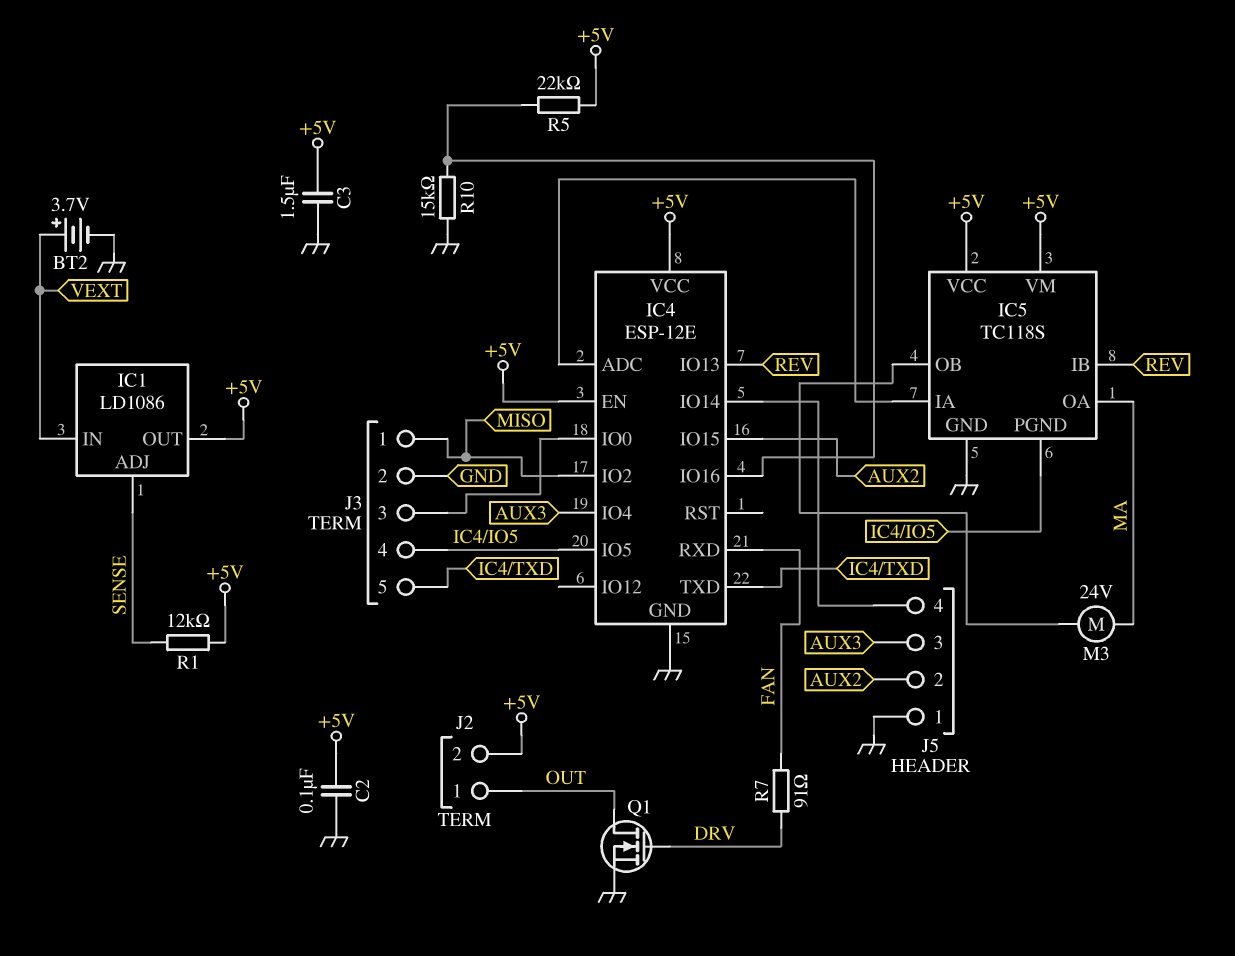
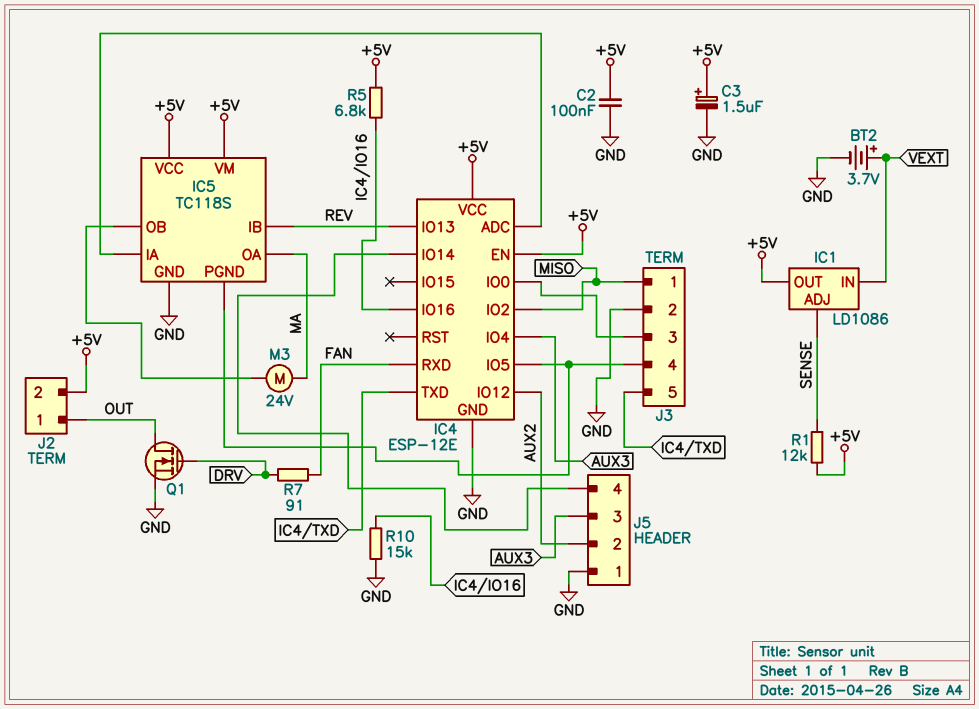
C3: 1.5uF (+5V, GND) -> 1.5uF (plus +5V, minus GND)
IC4 pin IO12: none -> AUX2
IC4 pin IO15: AUX2 -> none
R5: 22k (+5V, IC4/IO16) -> 6.8k (+5V, IC4/IO16)

